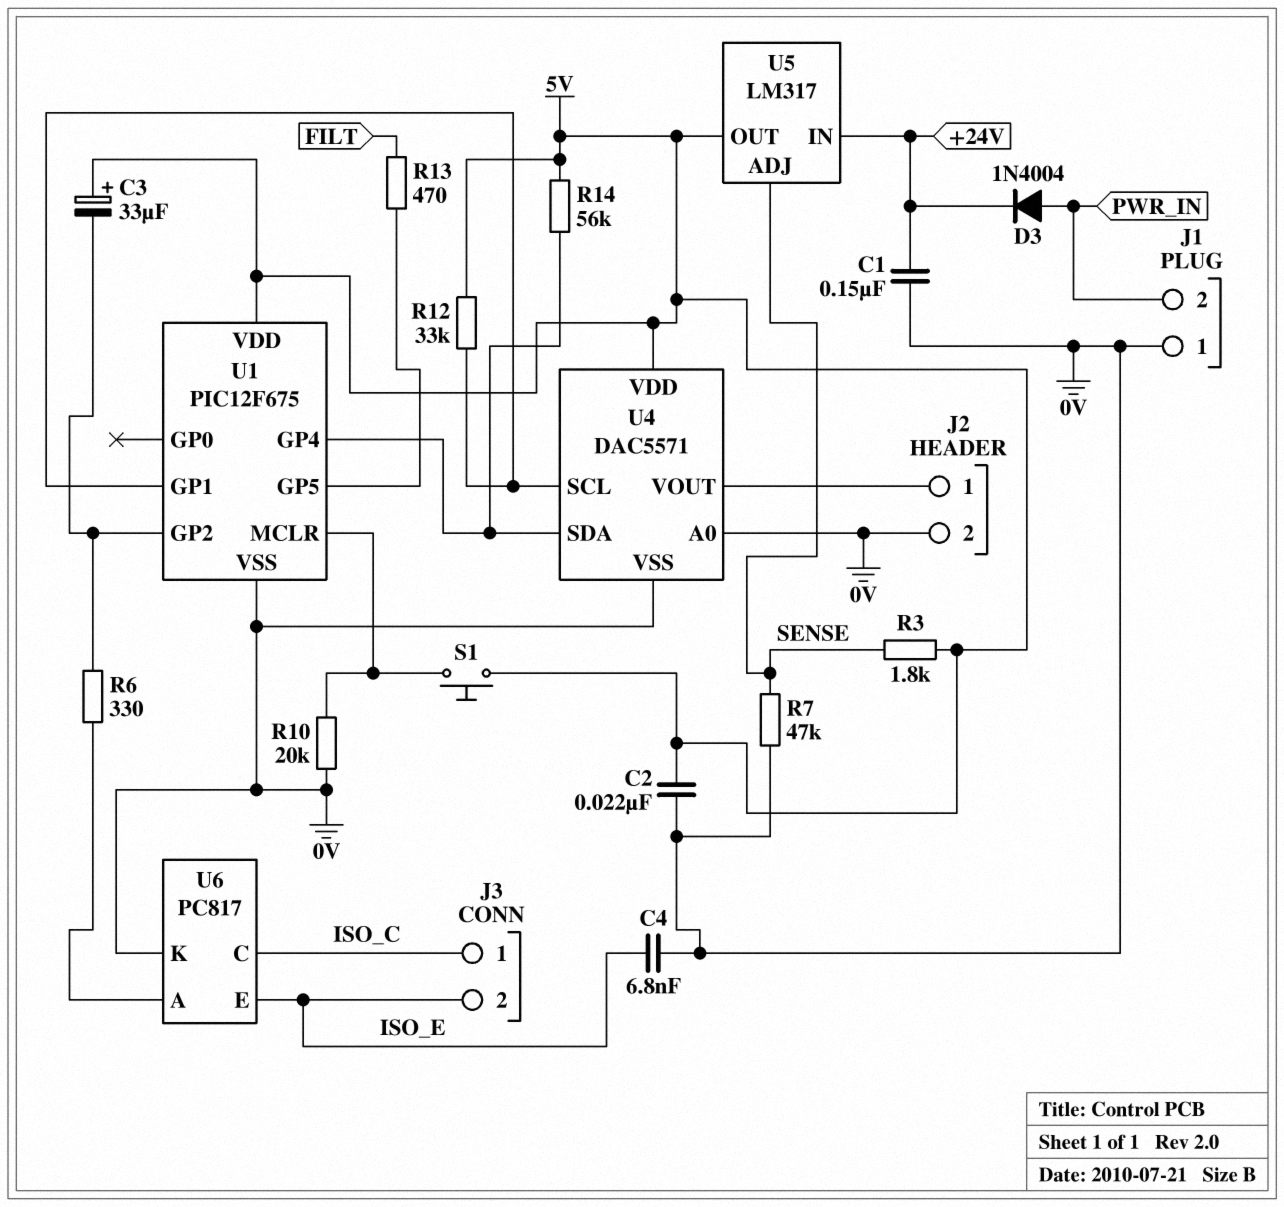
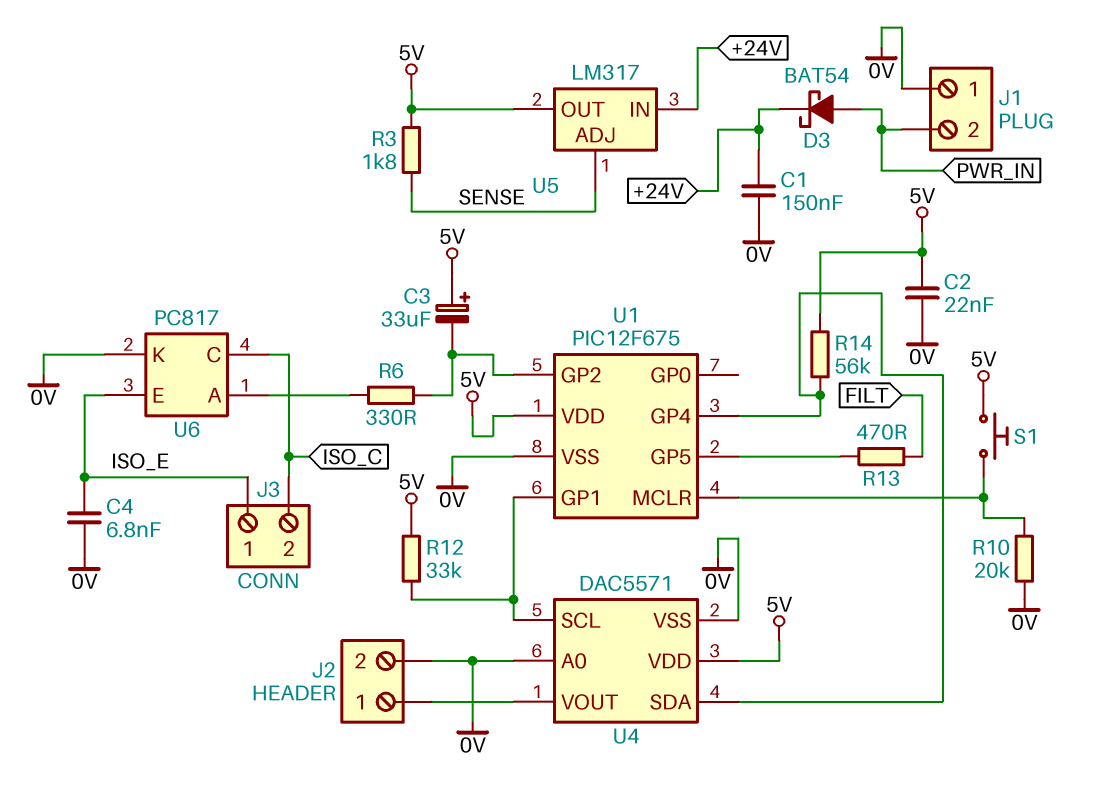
D3: diode 1N4004 (A PWR_IN, K +24V) -> schottky BAT54 (A PWR_IN, K +24V)
J3 pin 1: ISO_C -> ISO_E
J3 pin 2: ISO_E -> ISO_C
R7: 47k (0V, SENSE) -> none

